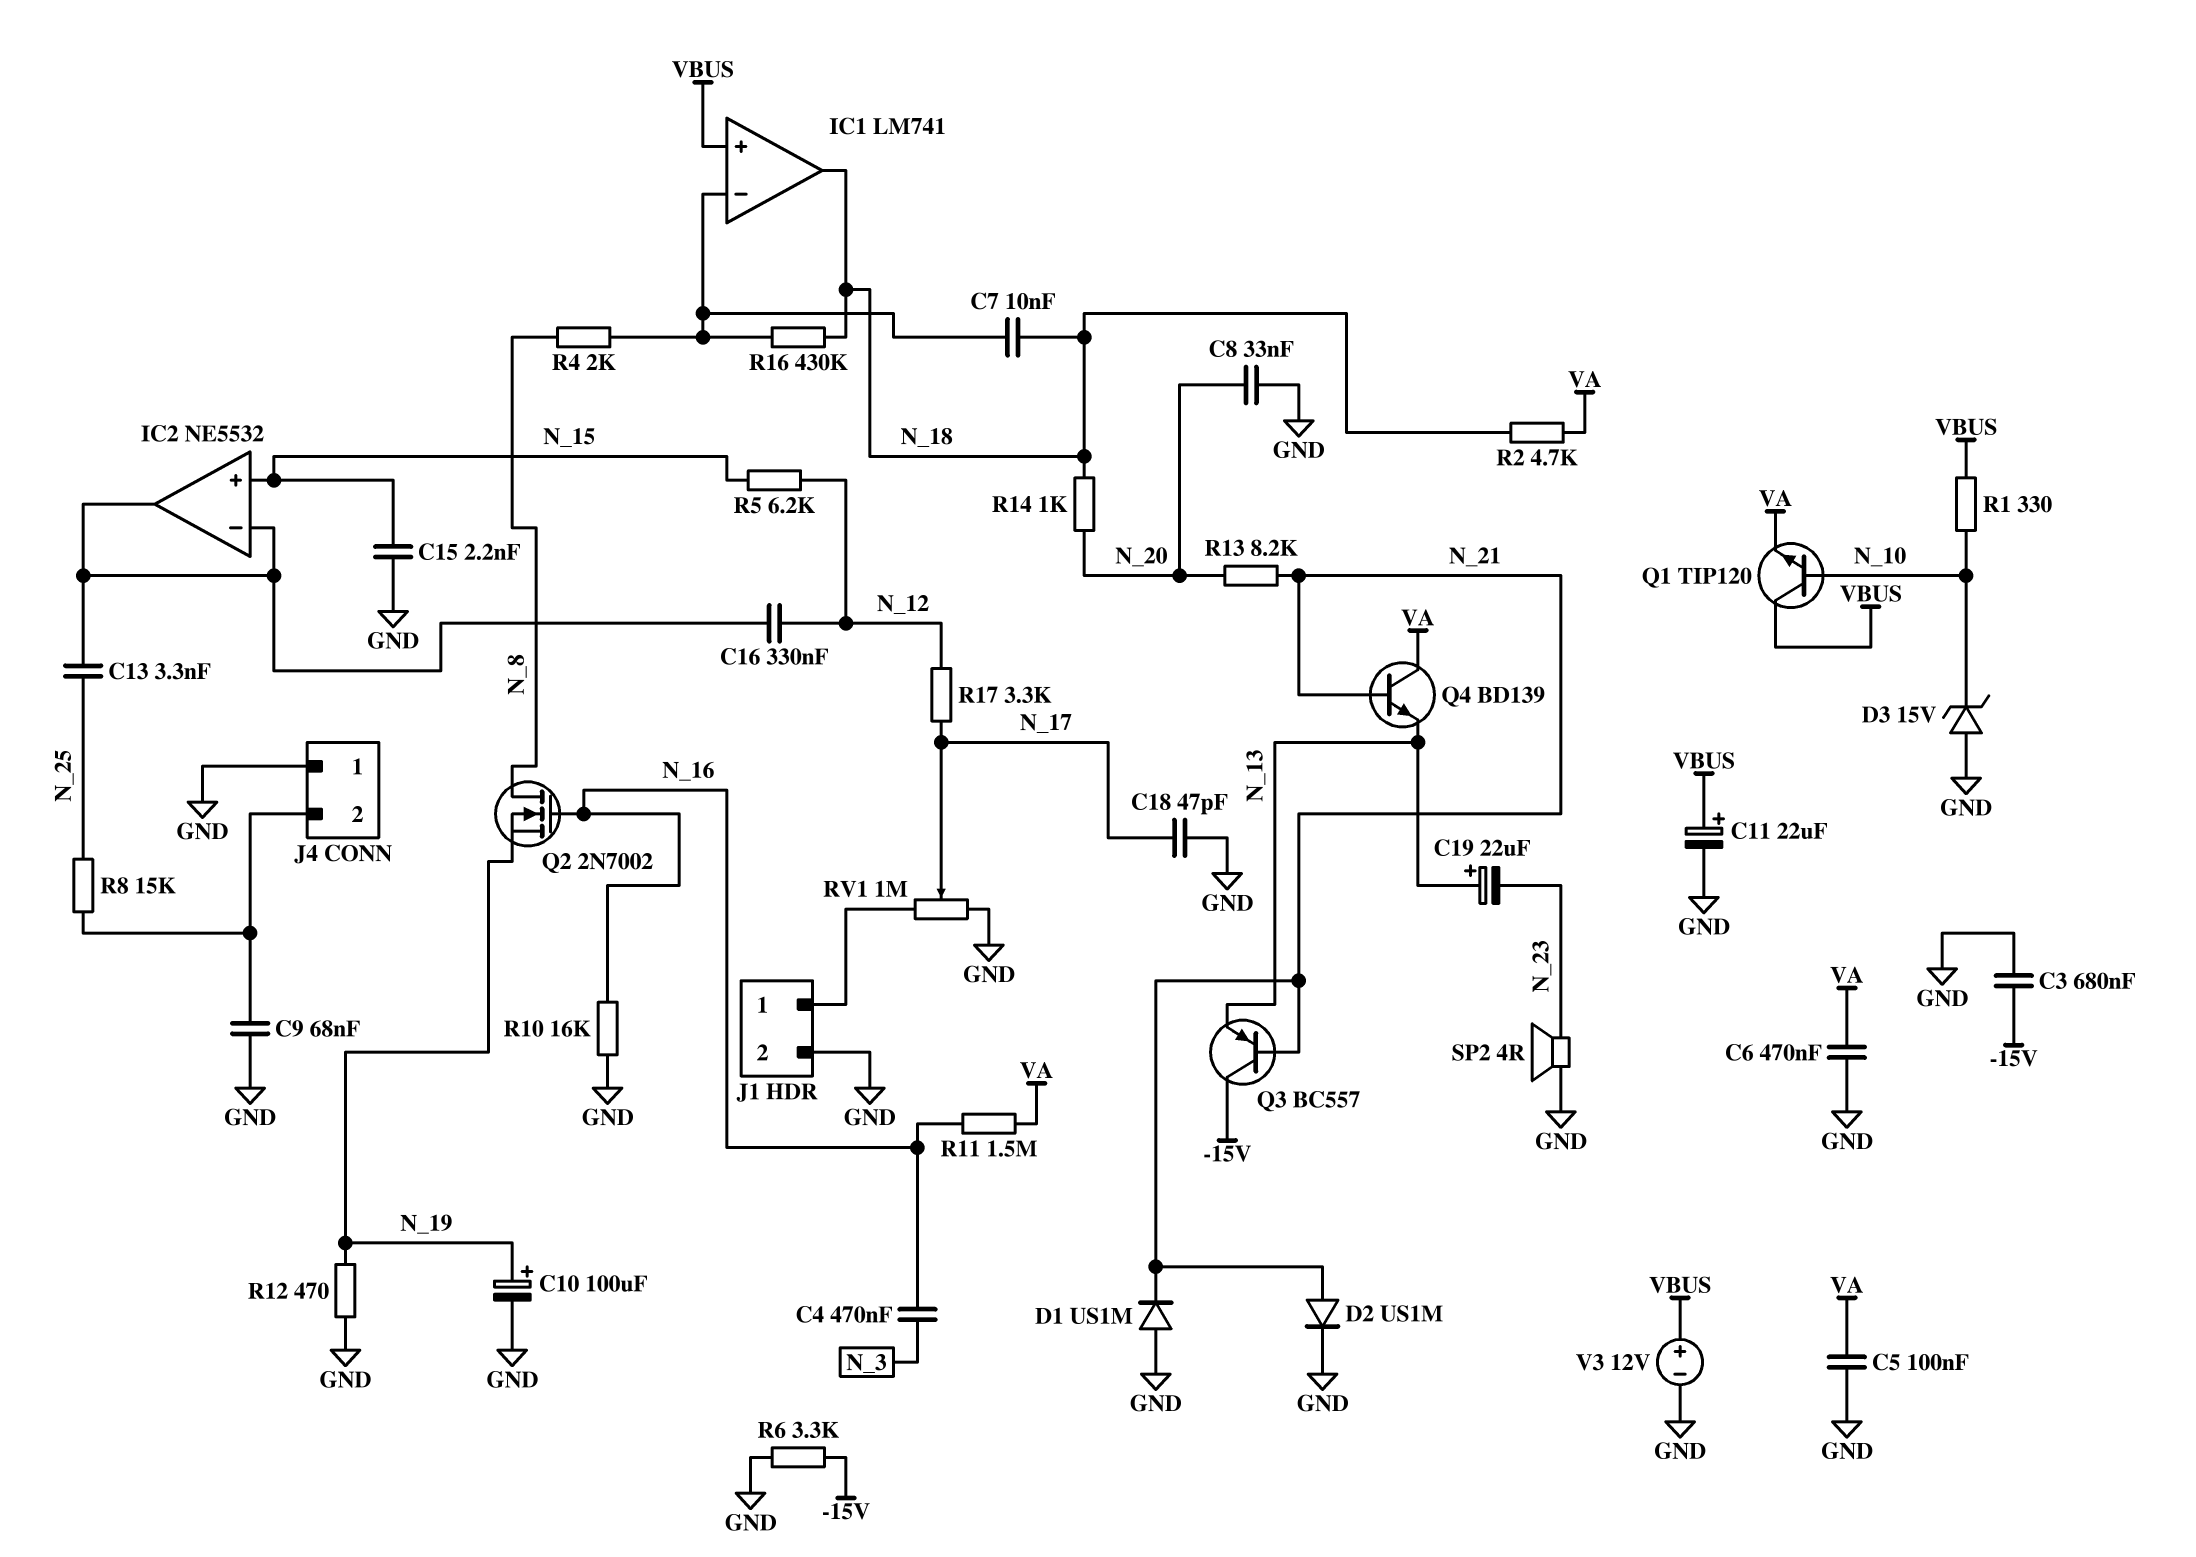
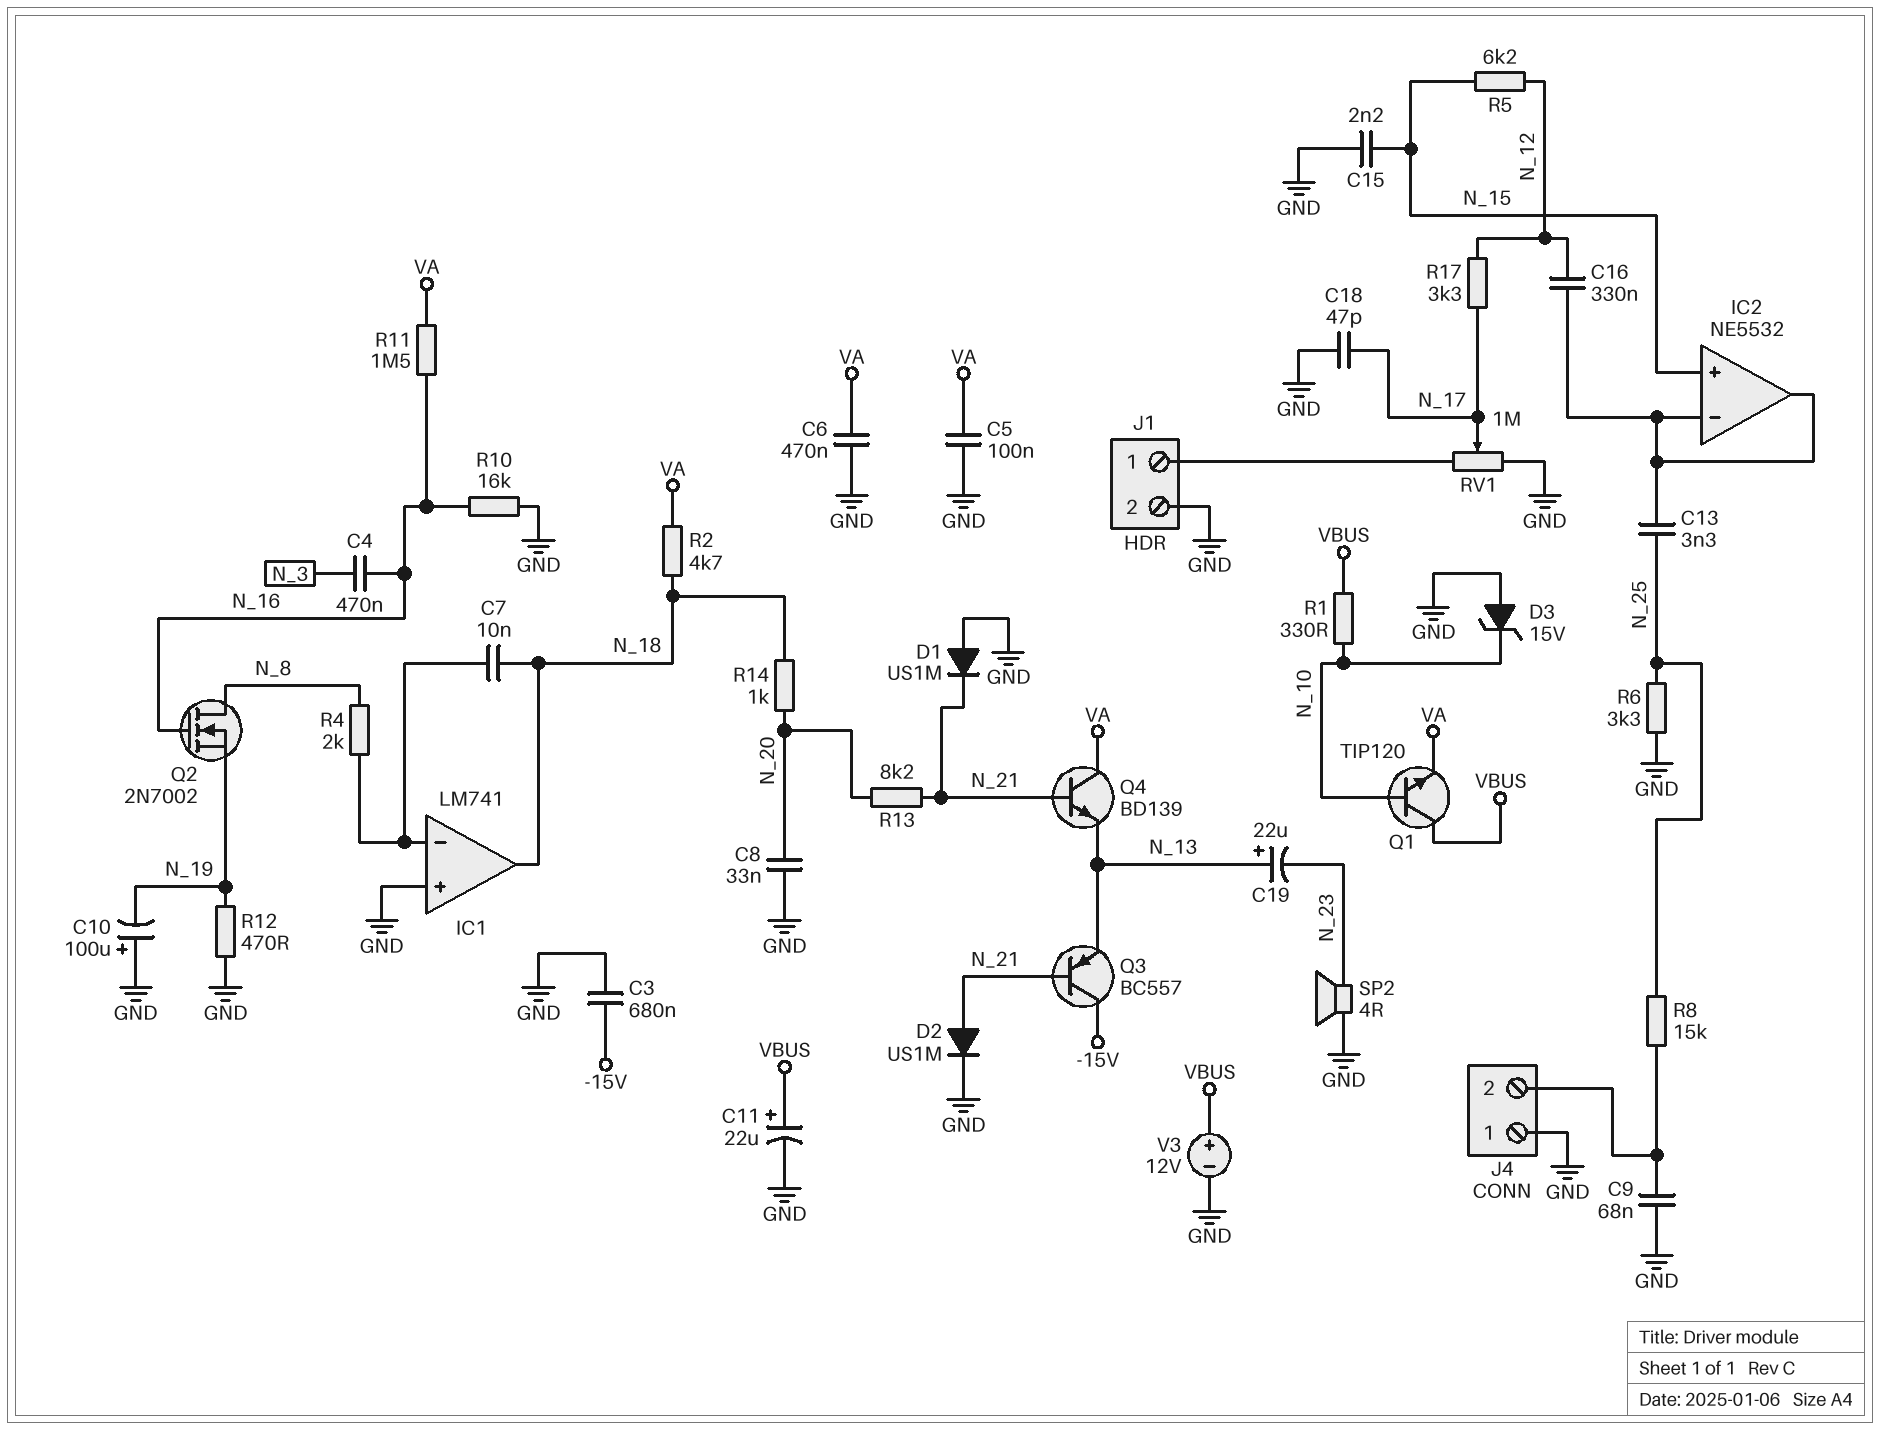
C10: 100uF (plus N_19, minus GND) -> 100uF (plus GND, minus N_19)
IC1 pin in+: VBUS -> GND
R6: 3.3k (-15V, GND) -> 3.3k (GND, N_25)
R16: 430k (IC1/in-, N_18) -> none

